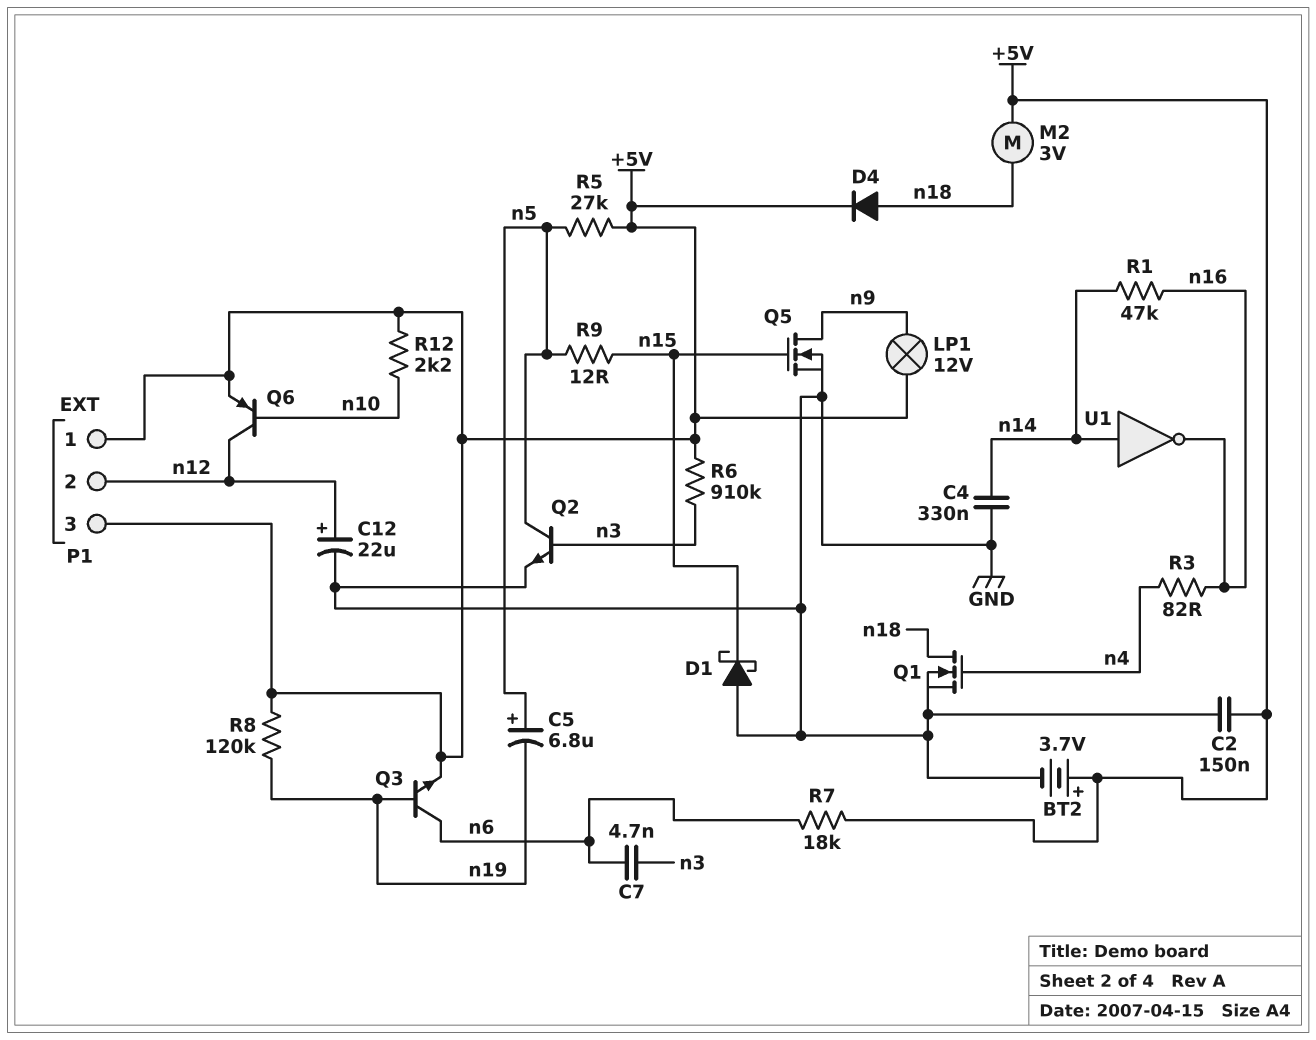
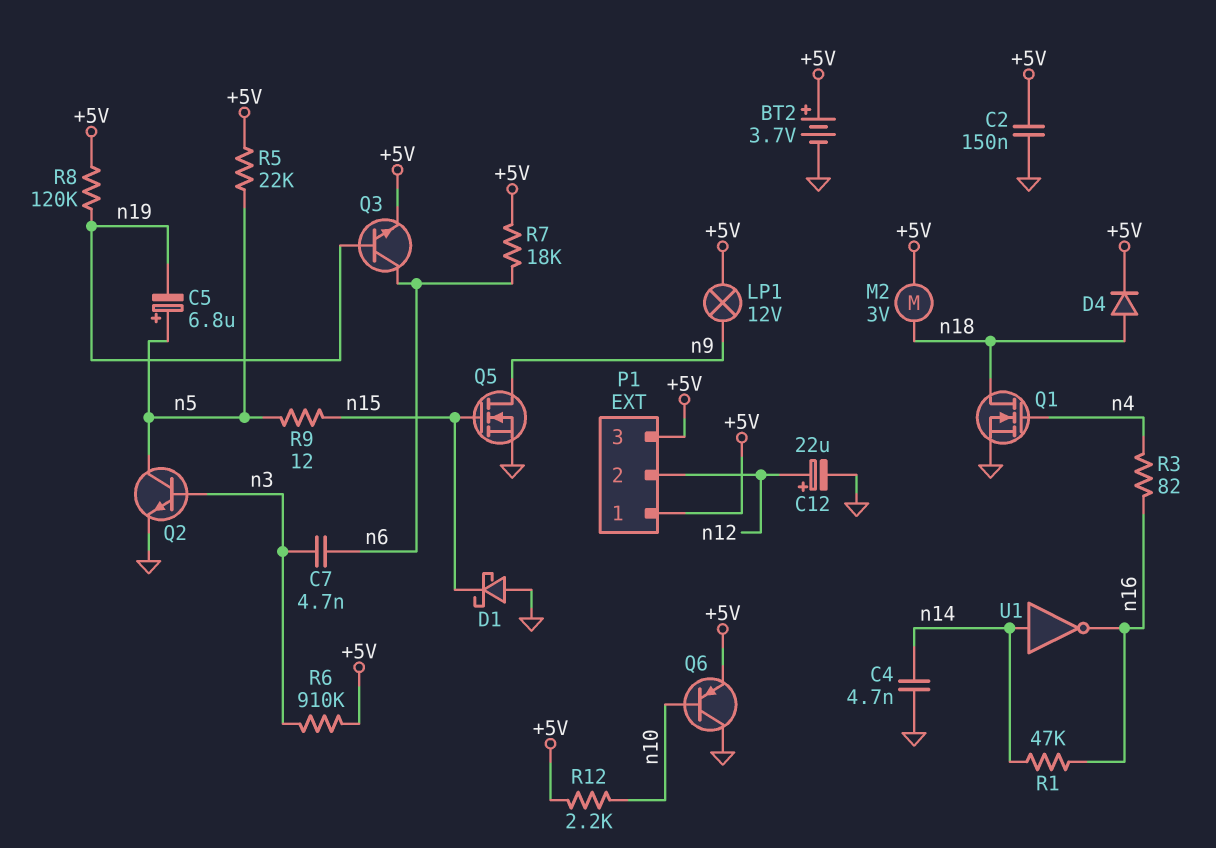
C4: 330nF (GND, n14) -> 4.7nF (GND, n14)
Q6: PNP (B n10, C n12, E +5V) -> PNP (B n10, C GND, E +5V)
R5: 27k (+5V, n5) -> 22k (+5V, n5)

